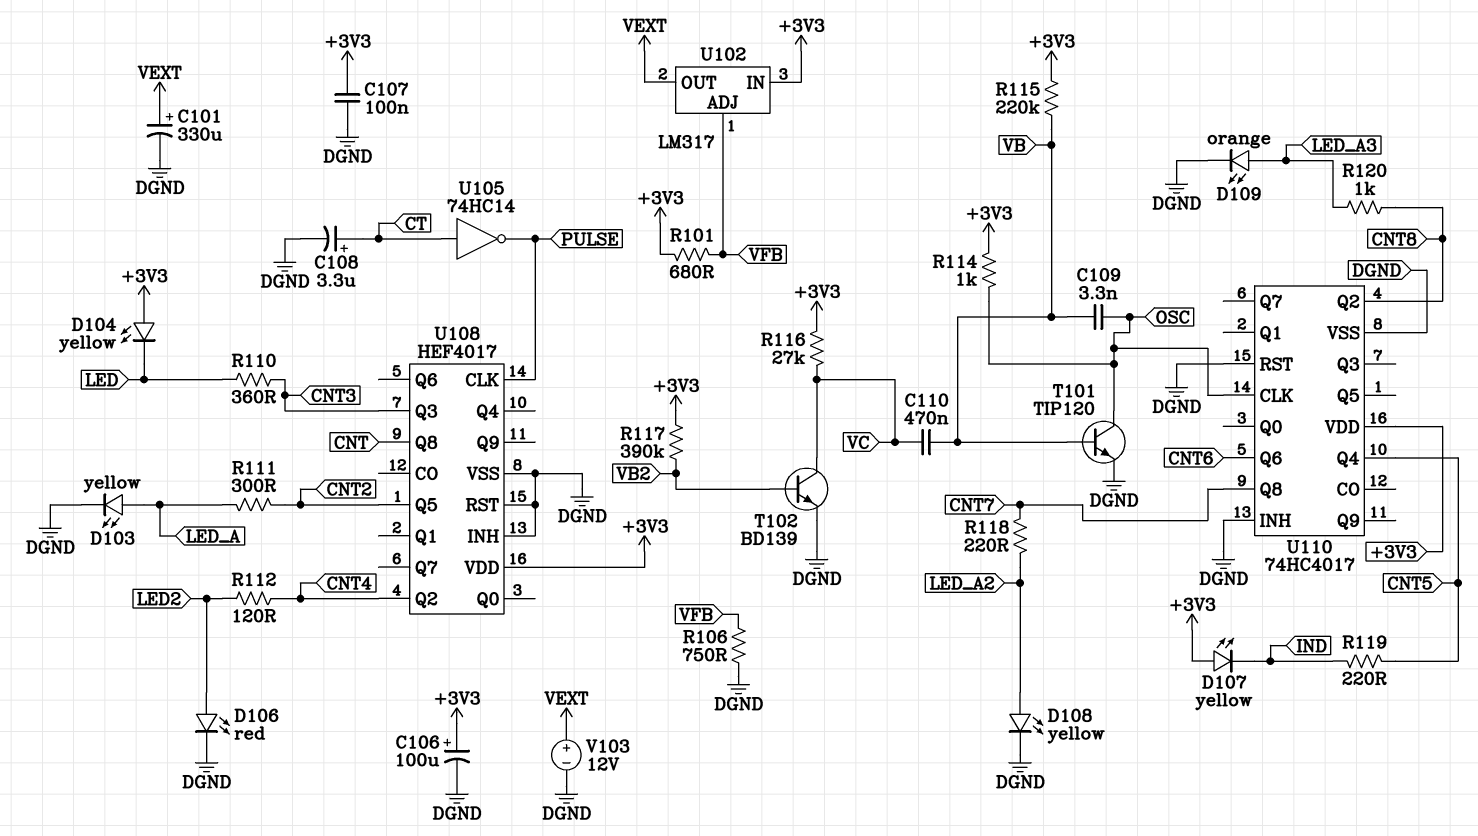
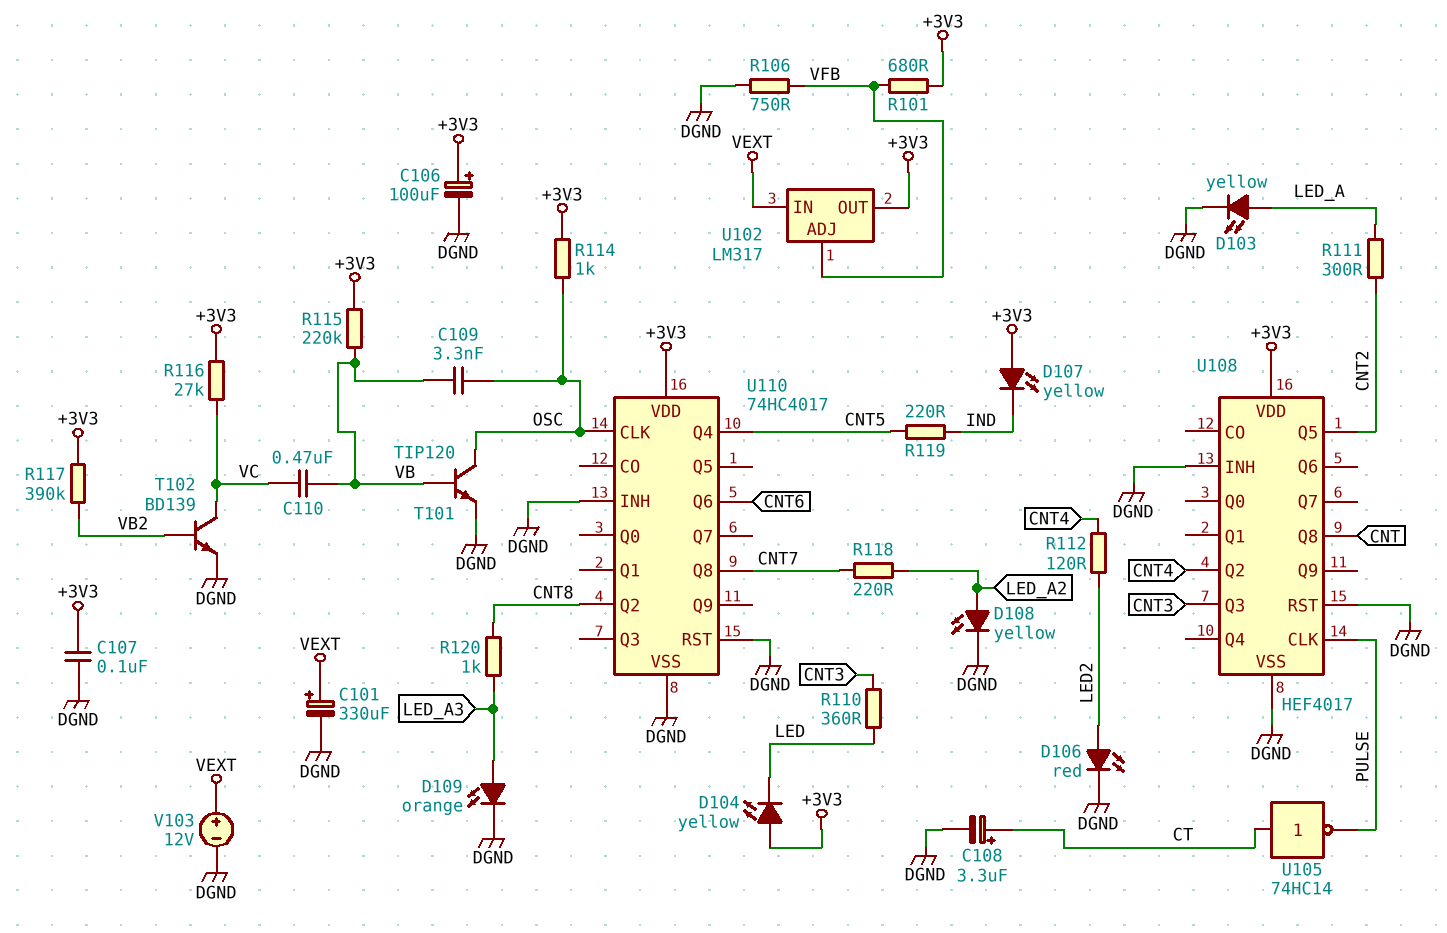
U102 pin IN: +3V3 -> VEXT
U102 pin OUT: VEXT -> +3V3

